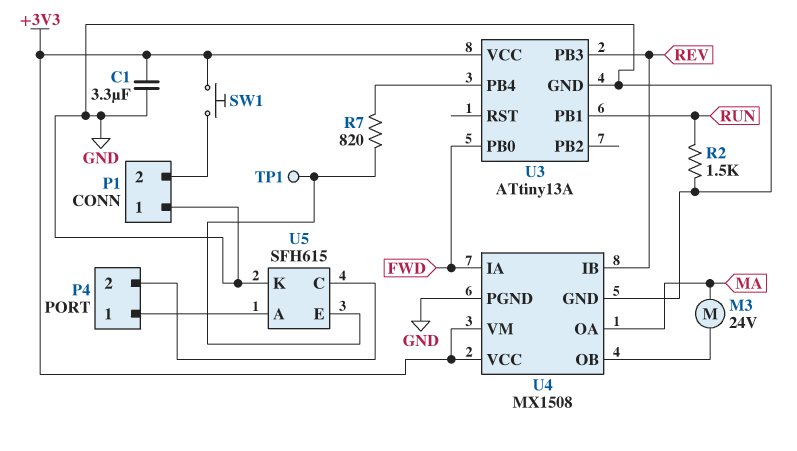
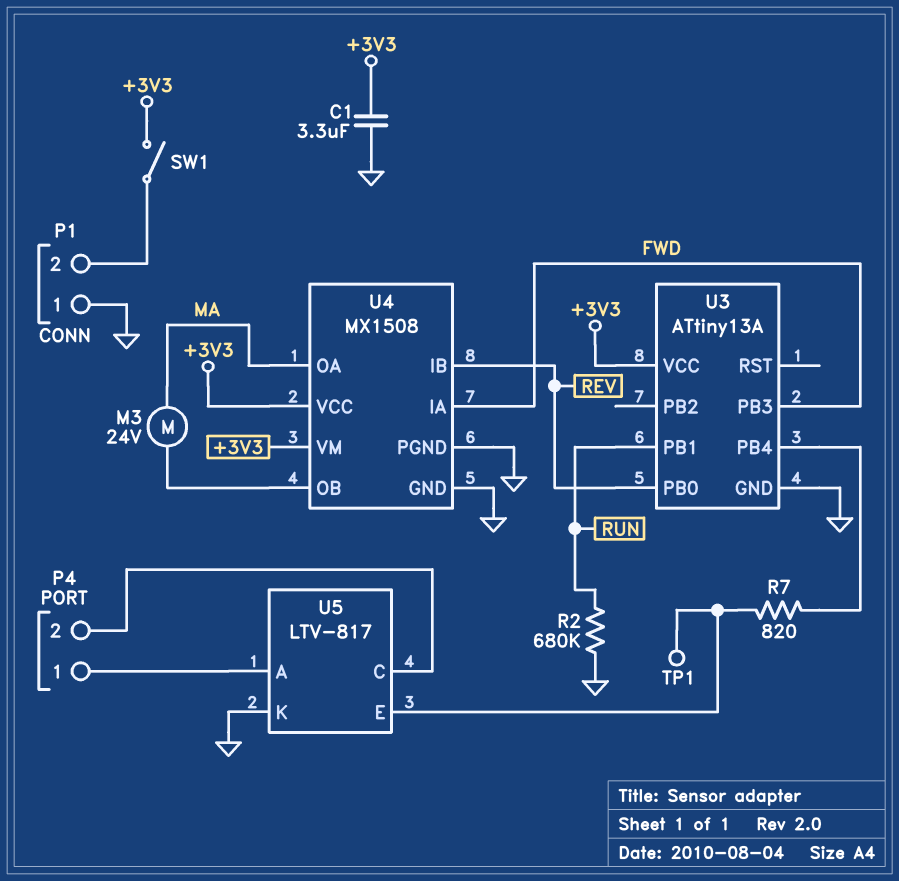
R2: 1.5k (GND, RUN) -> 680k (GND, RUN)
SW1: button (+3V3, P1/2) -> switch (+3V3, P1/2)
U3 pin PB0: FWD -> REV
U3 pin PB3: REV -> FWD
U5: SFH615 -> LTV-817

